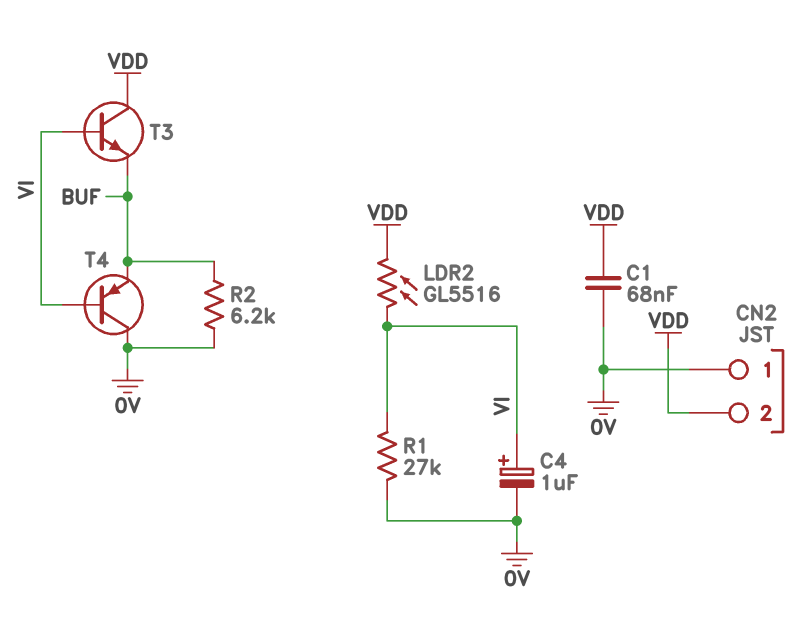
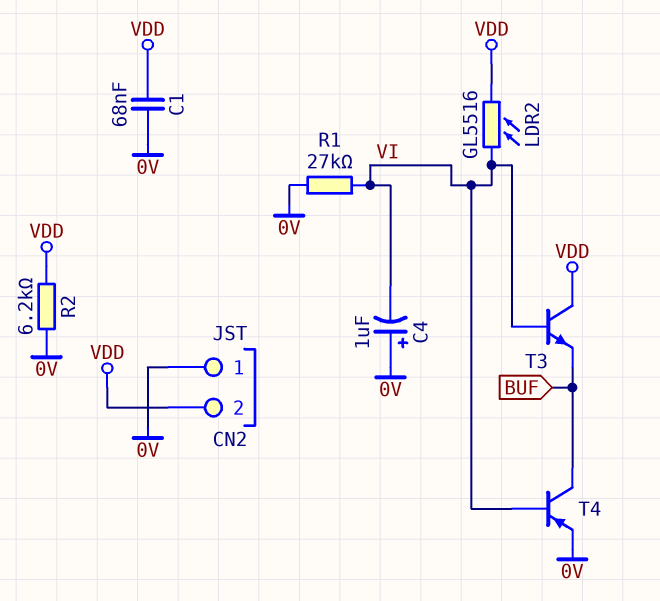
C4: 1uF (plus VI, minus 0V) -> 1uF (plus 0V, minus VI)
R2: 6.2k (0V, BUF) -> 6.2k (0V, VDD)
T4: PNP (B VI, C 0V, E BUF) -> PNP (B VI, C BUF, E 0V)

